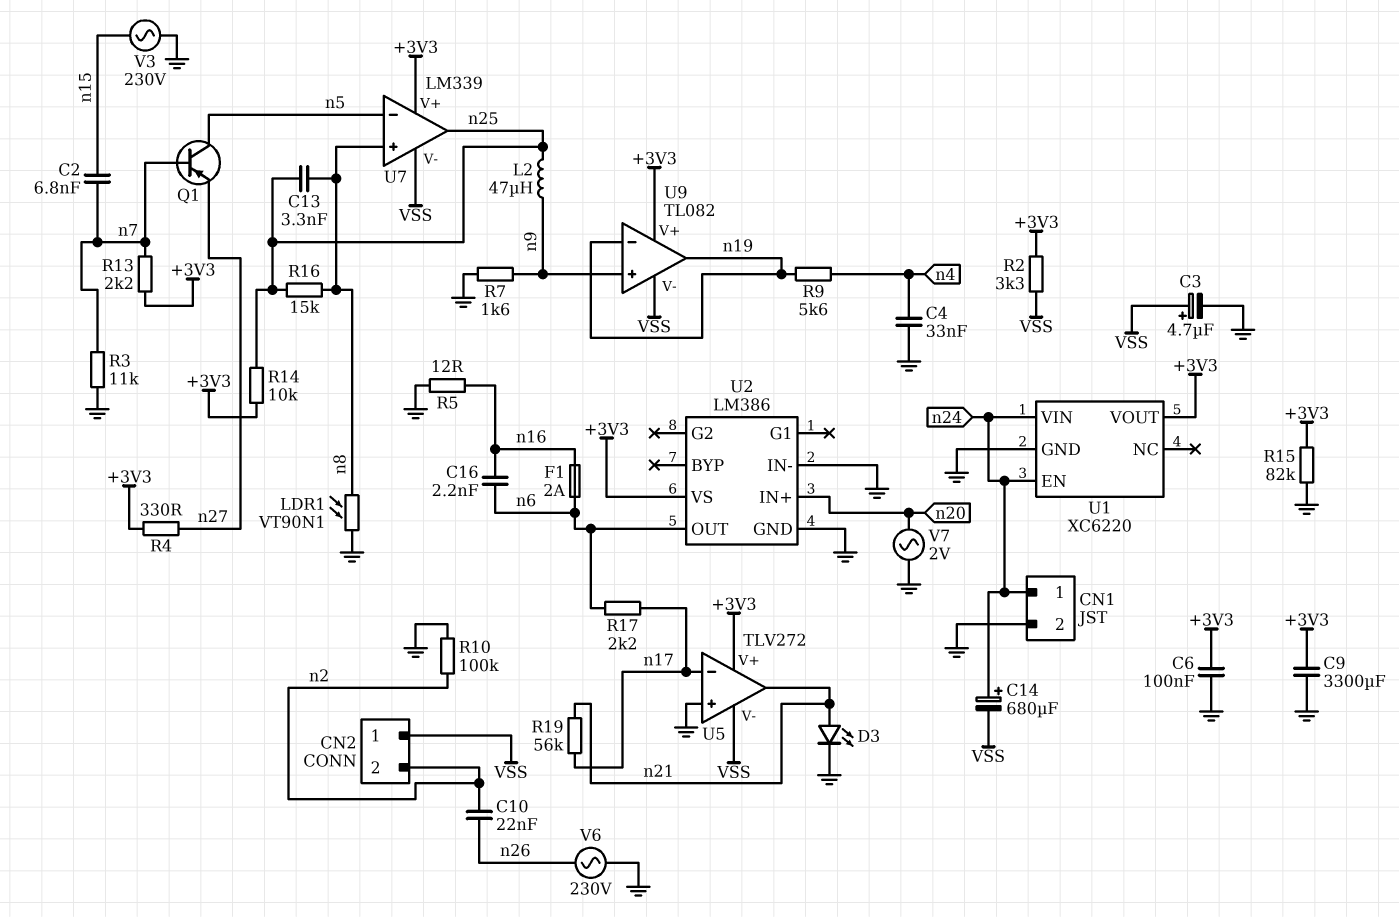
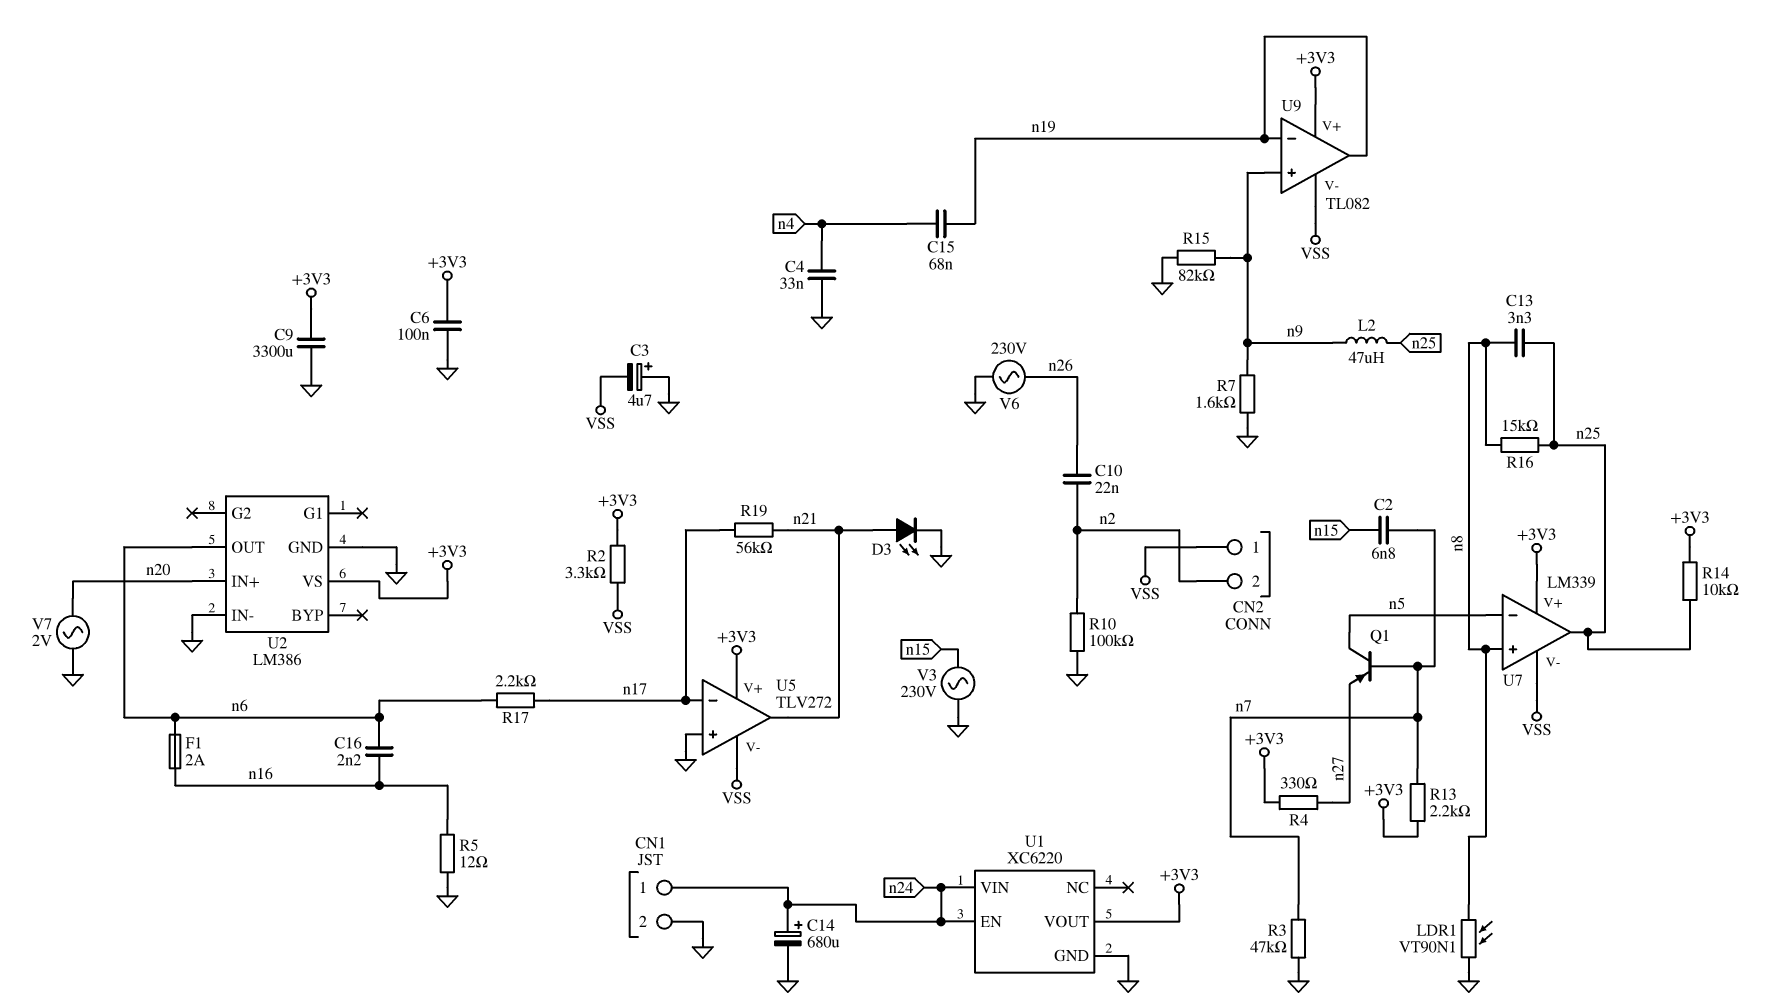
C3: 4.7uF (plus VSS, minus GND) -> 4.7uF (plus GND, minus VSS)
C14: 680uF (plus n24, minus VSS) -> 680uF (plus n24, minus GND)
C15: none -> 68nF (n4, n19)
R3: 11k (GND, n7) -> 47k (GND, n7)
R9: 5.6k (n4, n19) -> none
R15: 82k (+3V3, GND) -> 82k (GND, n9)

